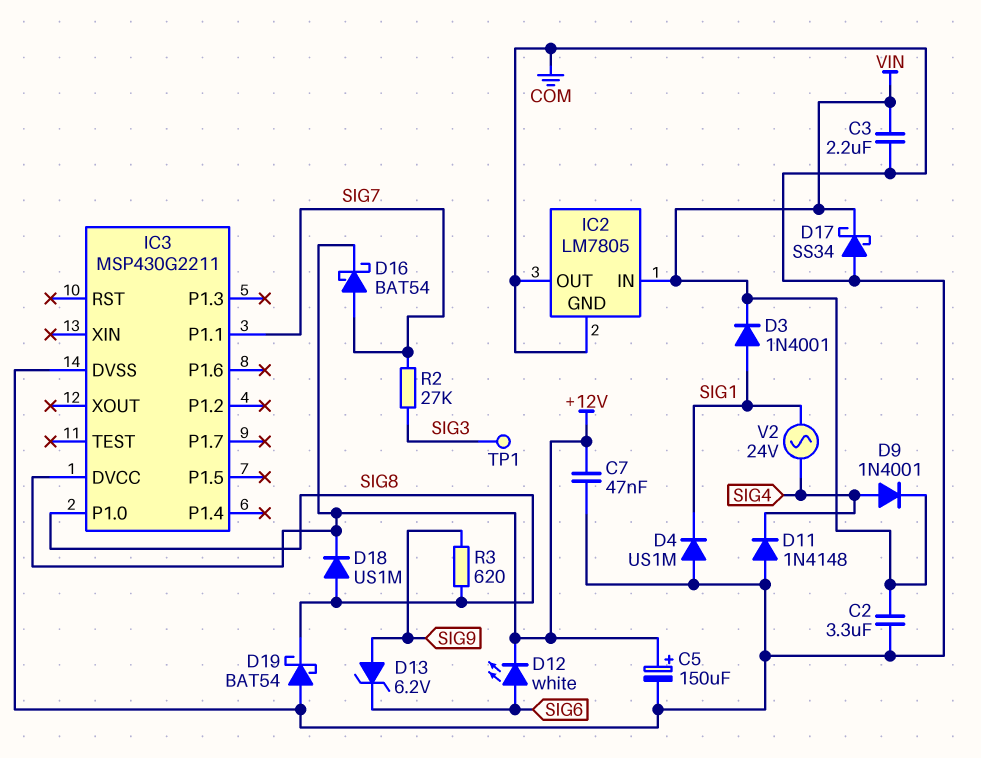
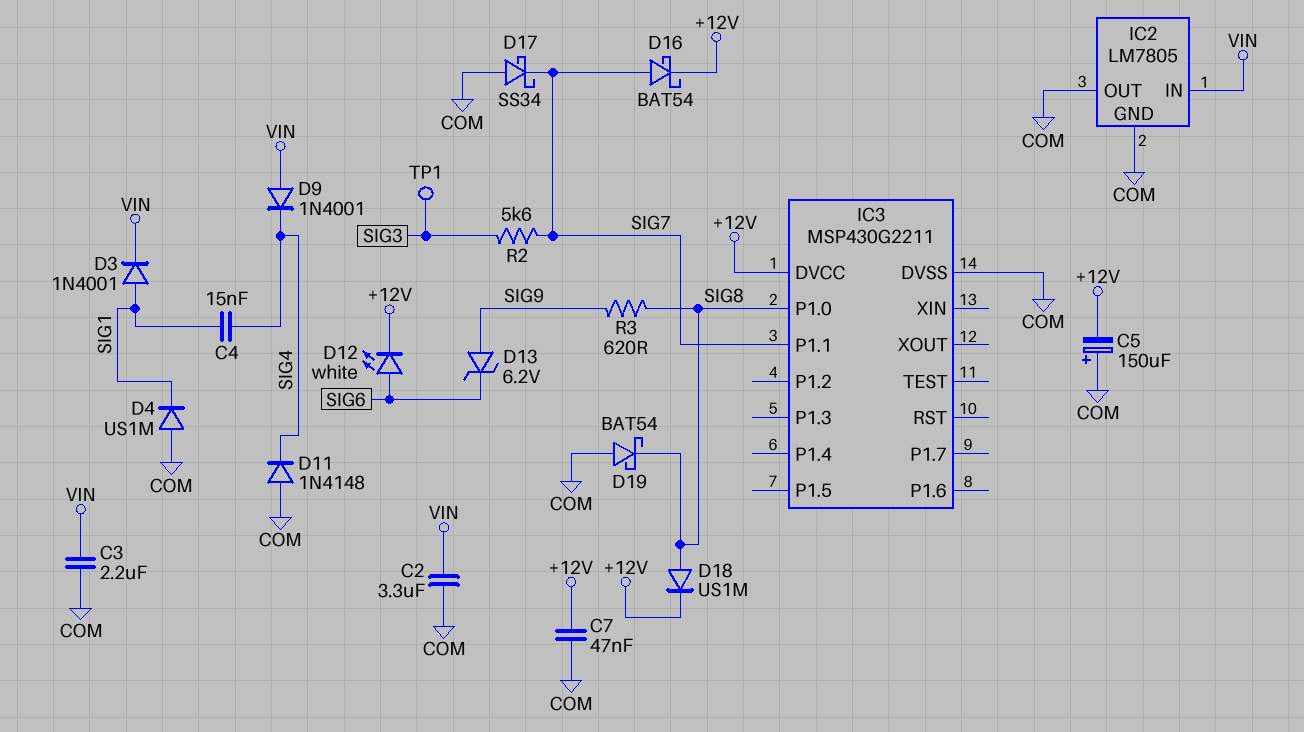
C4: none -> 15nF (SIG1, SIG4)
C5: 150uF (plus +12V, minus COM) -> 150uF (plus COM, minus +12V)
D9: diode 1N4001 (A SIG4, K VIN) -> diode 1N4001 (A VIN, K SIG4)
D17: schottky SS34 (A COM, K VIN) -> schottky SS34 (A COM, K SIG7)
R2: 27k (SIG3, SIG7) -> 5.6k (SIG3, SIG7)
V2: AC 24V (SIG1, SIG4) -> none

